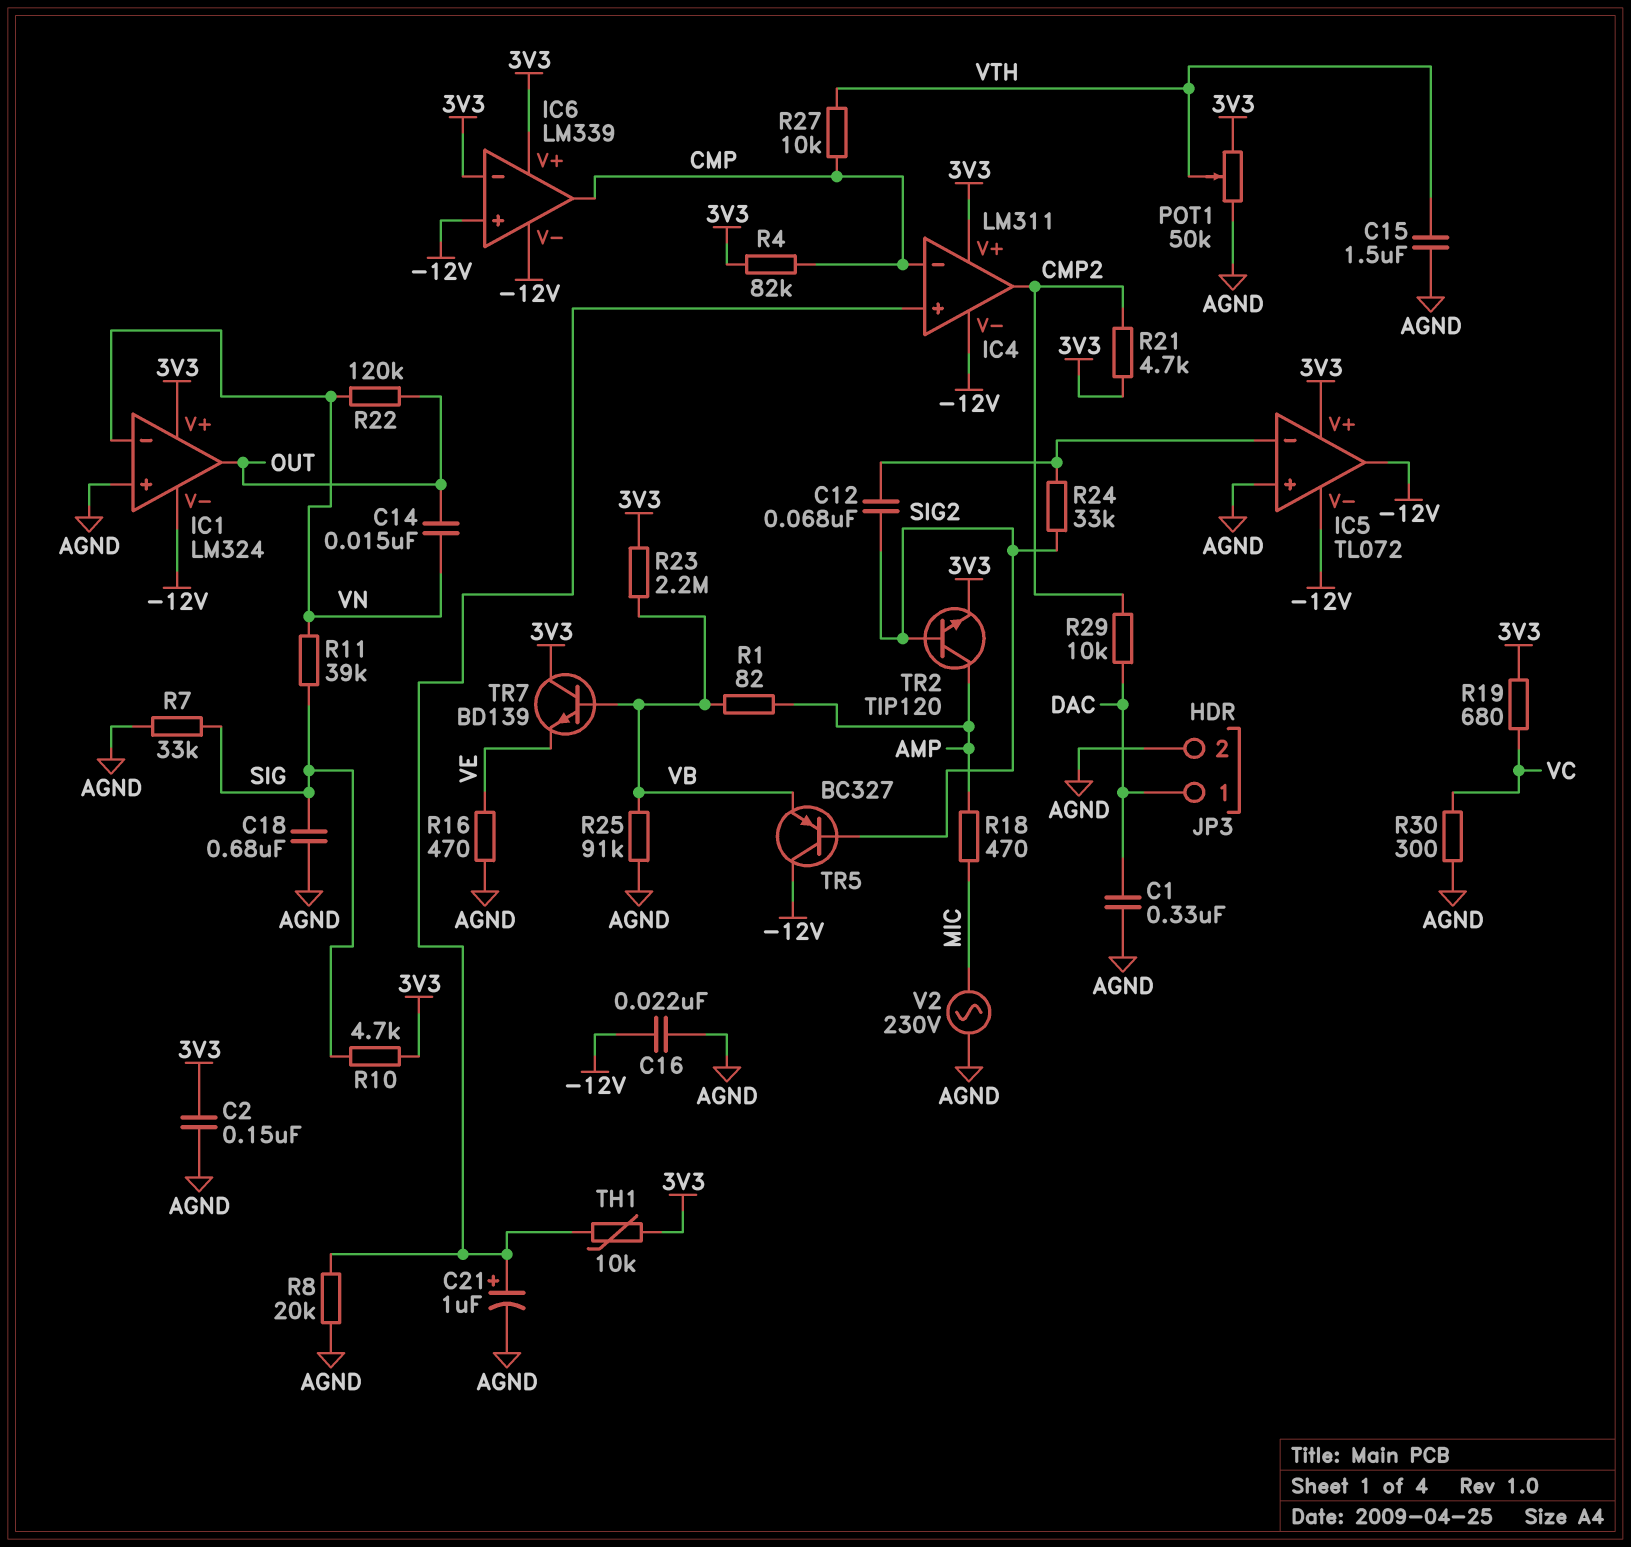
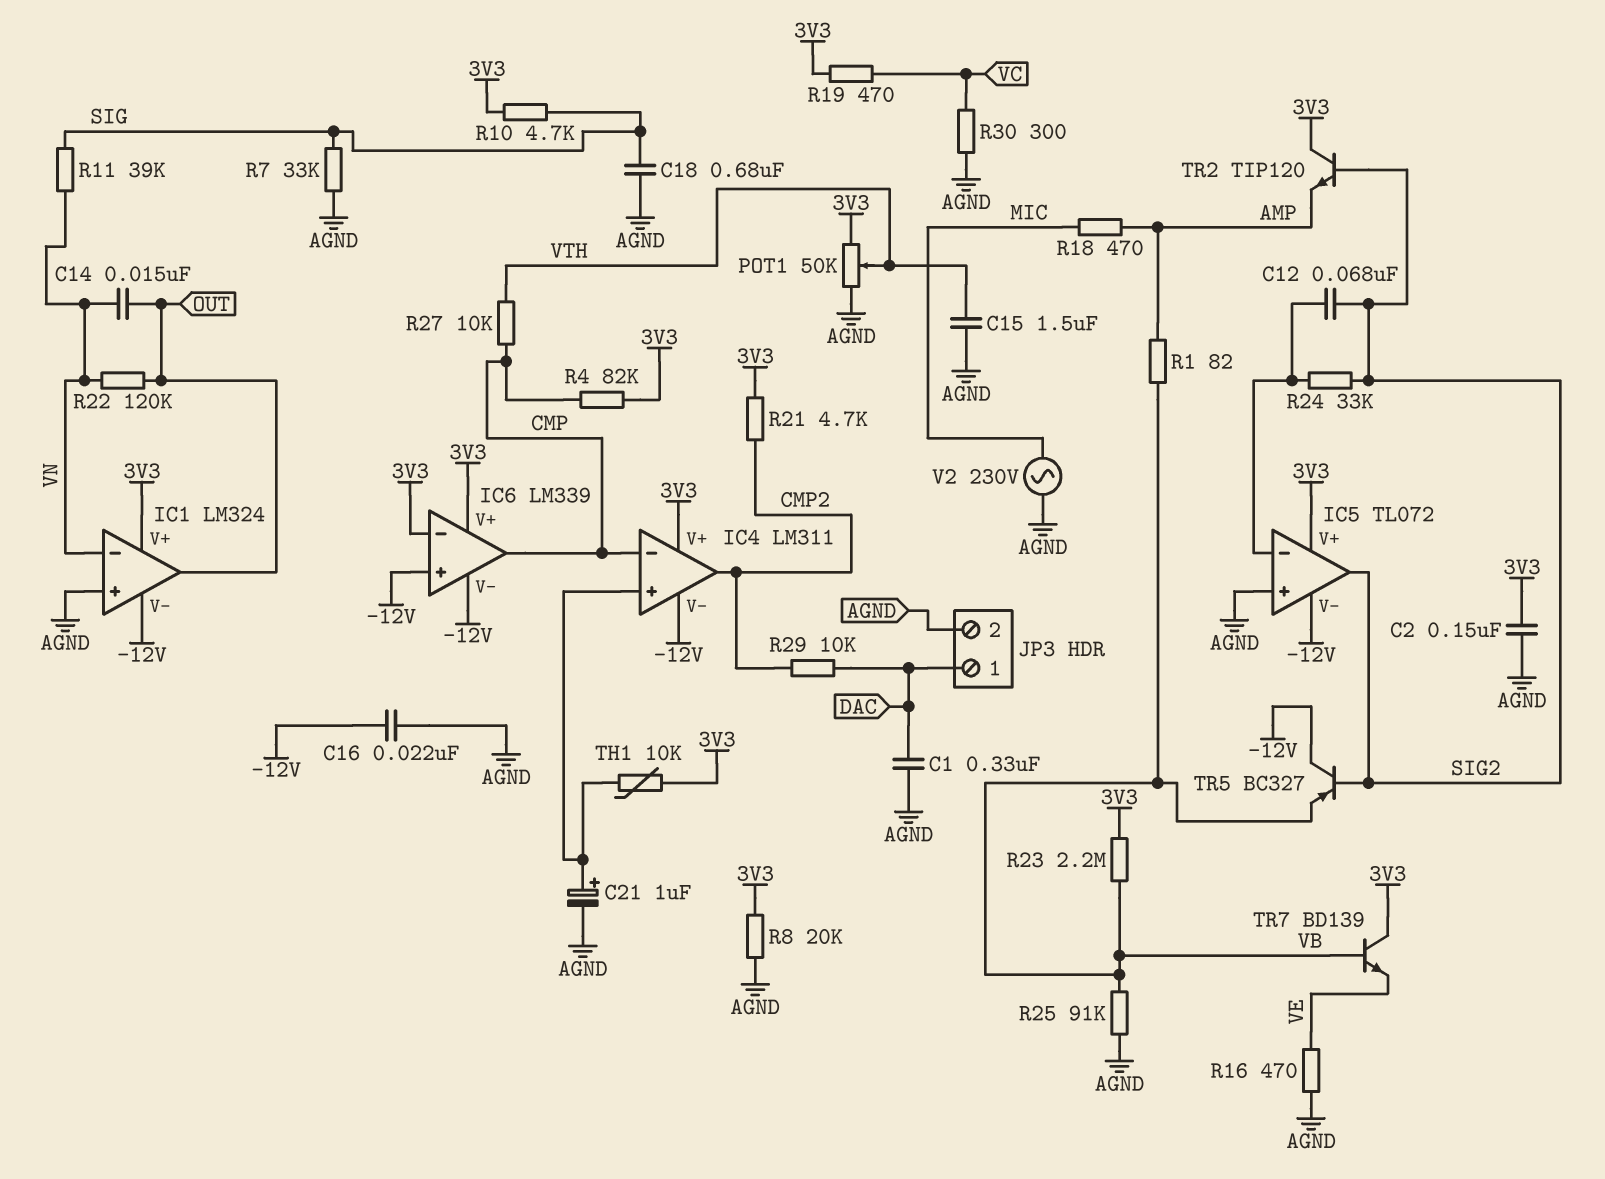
IC5 pin out: -12V -> SIG2
R8: 20k (AGND, IC4/in+) -> 20k (3V3, AGND)
R19: 680 (3V3, VC) -> 470 (3V3, VC)
TR2: NPN TIP120 (B SIG2, C AMP, E 3V3) -> NPN TIP120 (B SIG2, C 3V3, E AMP)

